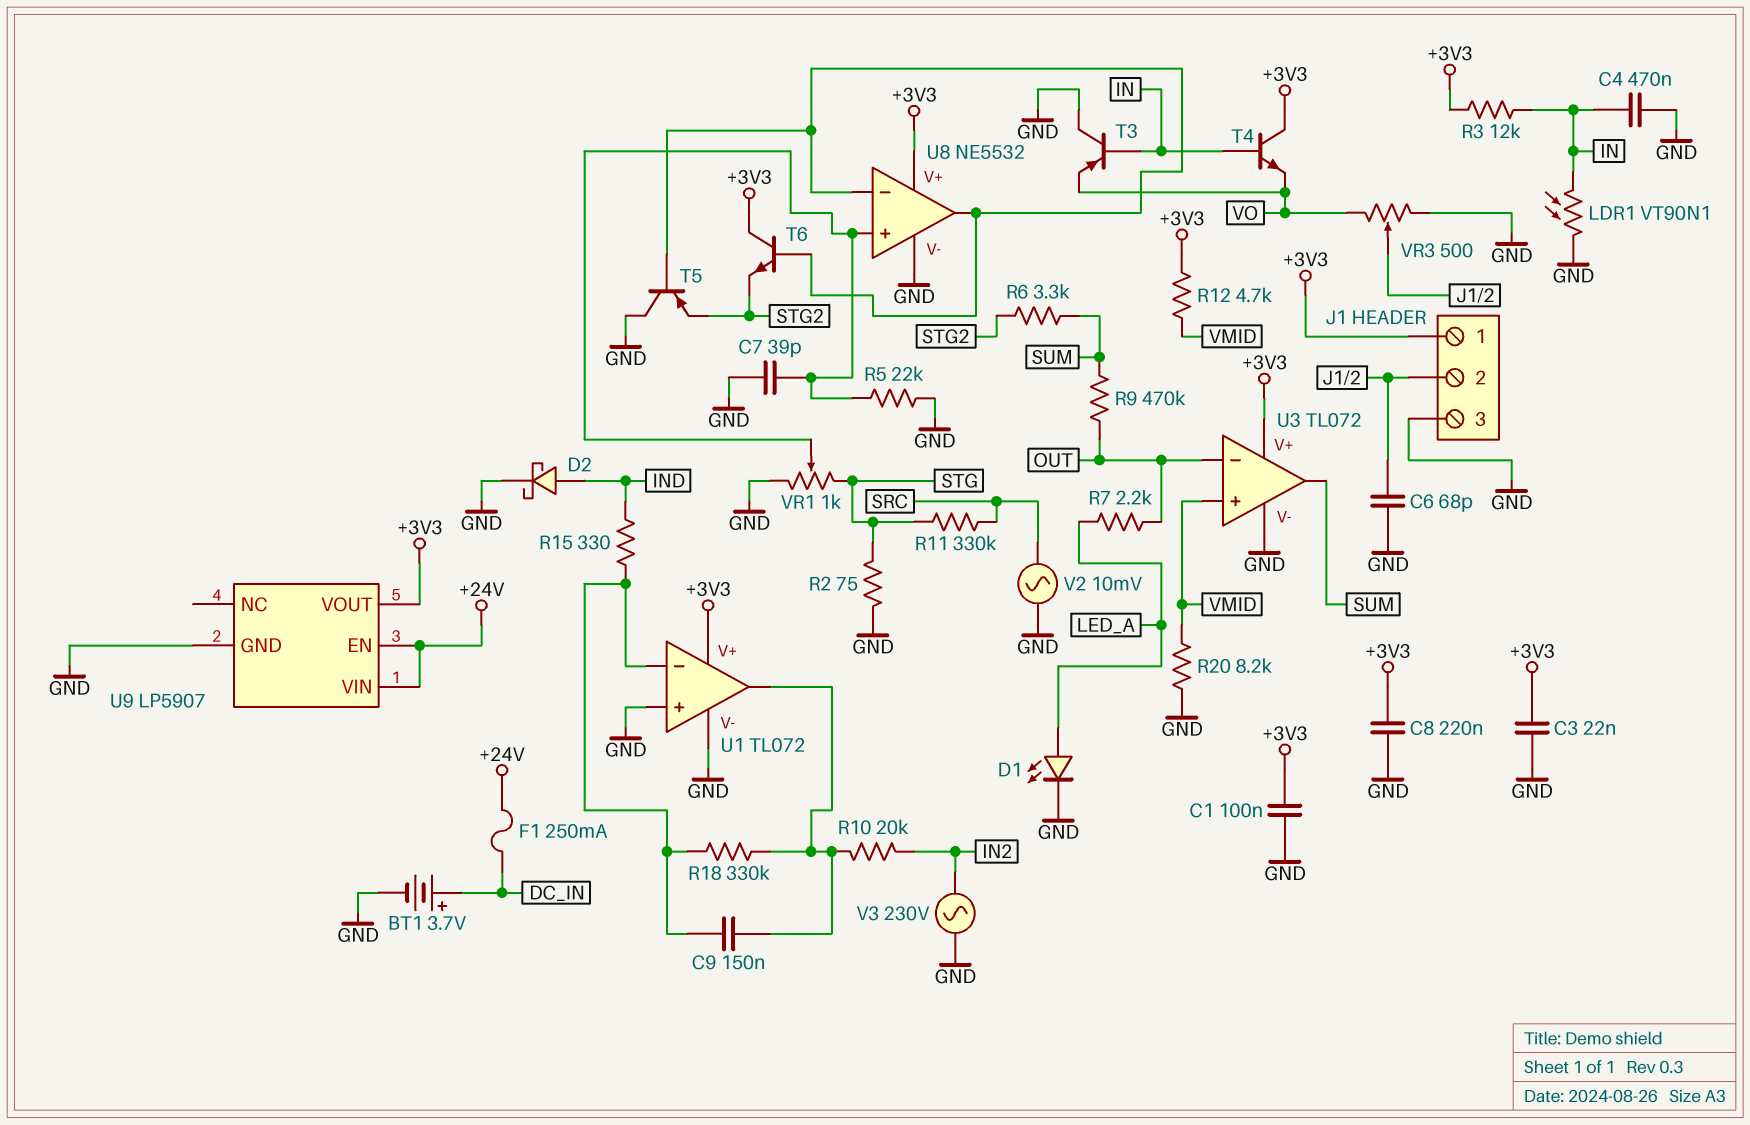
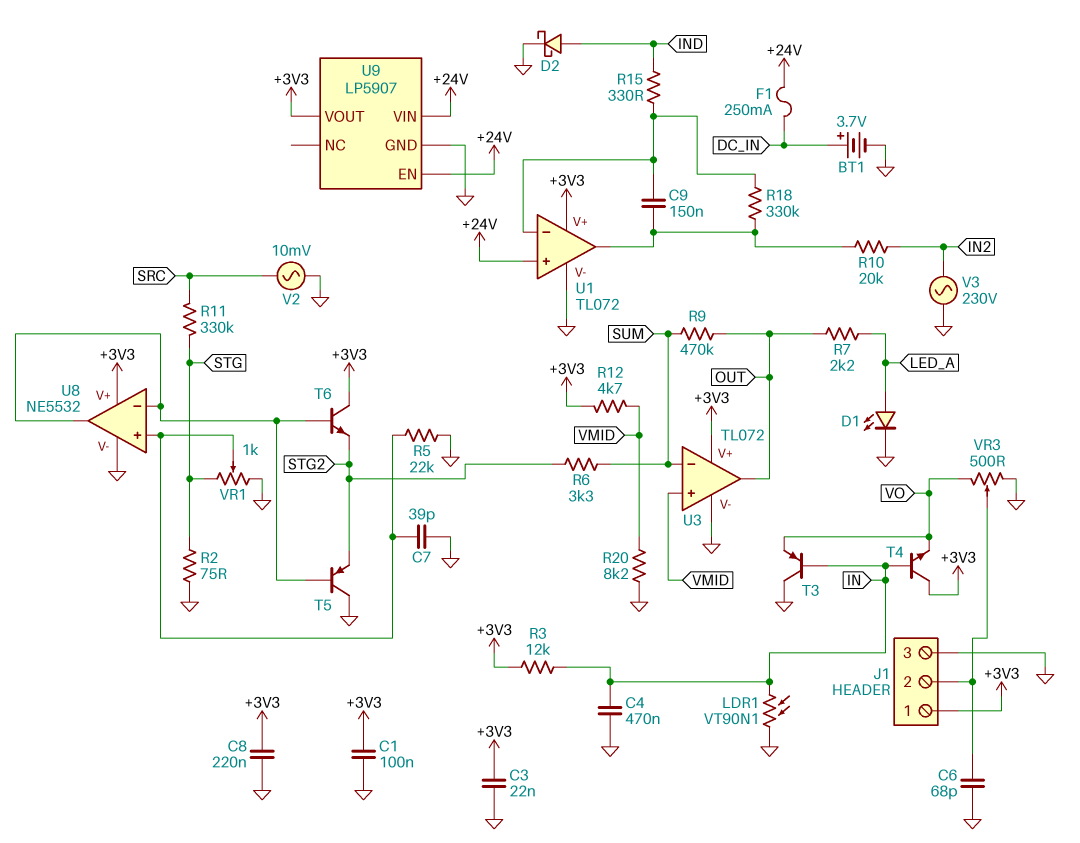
U1 pin in+: GND -> +24V
U3 pin in-: OUT -> SUM
U3 pin out: SUM -> OUT

